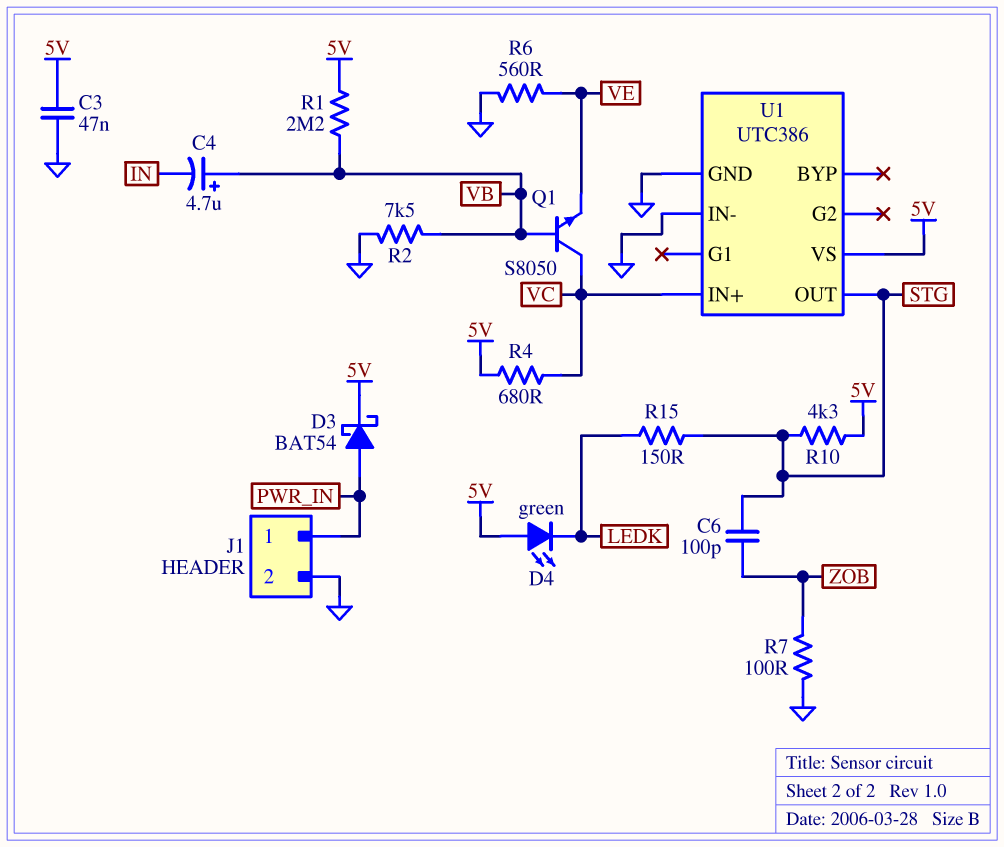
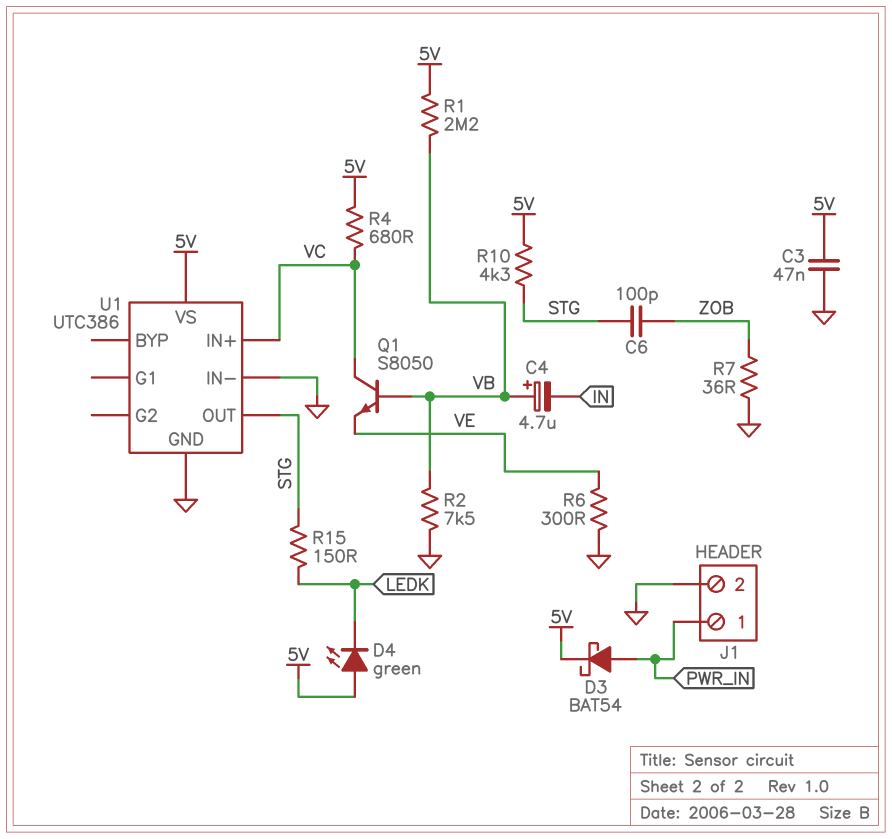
R6: 560 (GND, VE) -> 300 (GND, VE)
R7: 100 (GND, ZOB) -> 36 (GND, ZOB)

